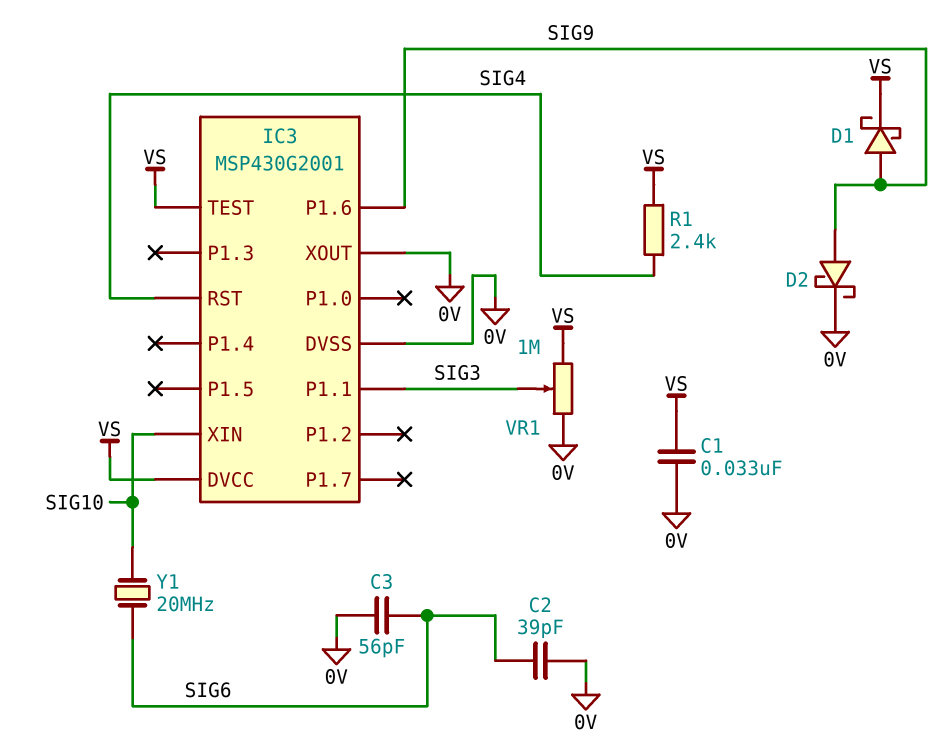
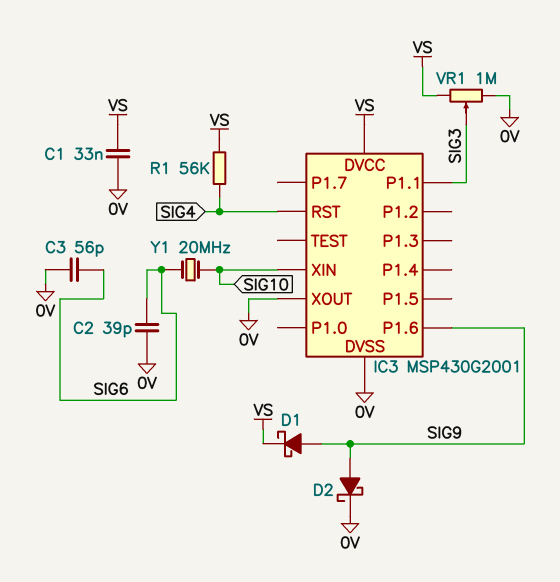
IC3 pin TEST: VS -> none
R1: 2.4k (SIG4, VS) -> 56k (SIG4, VS)

